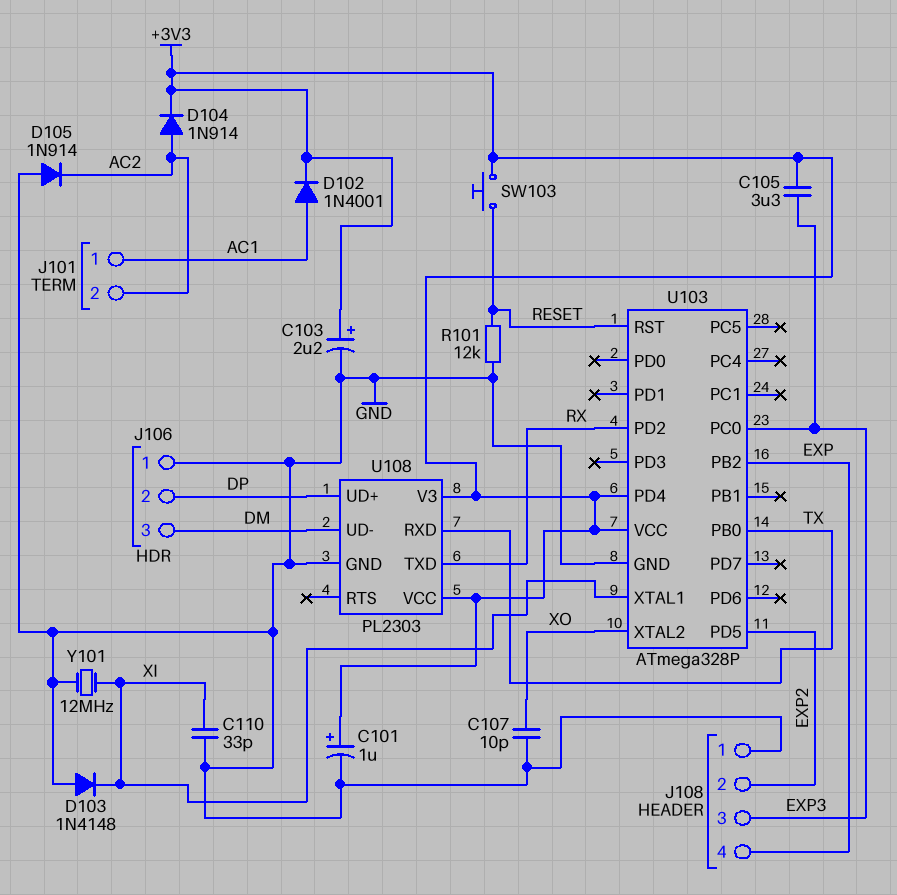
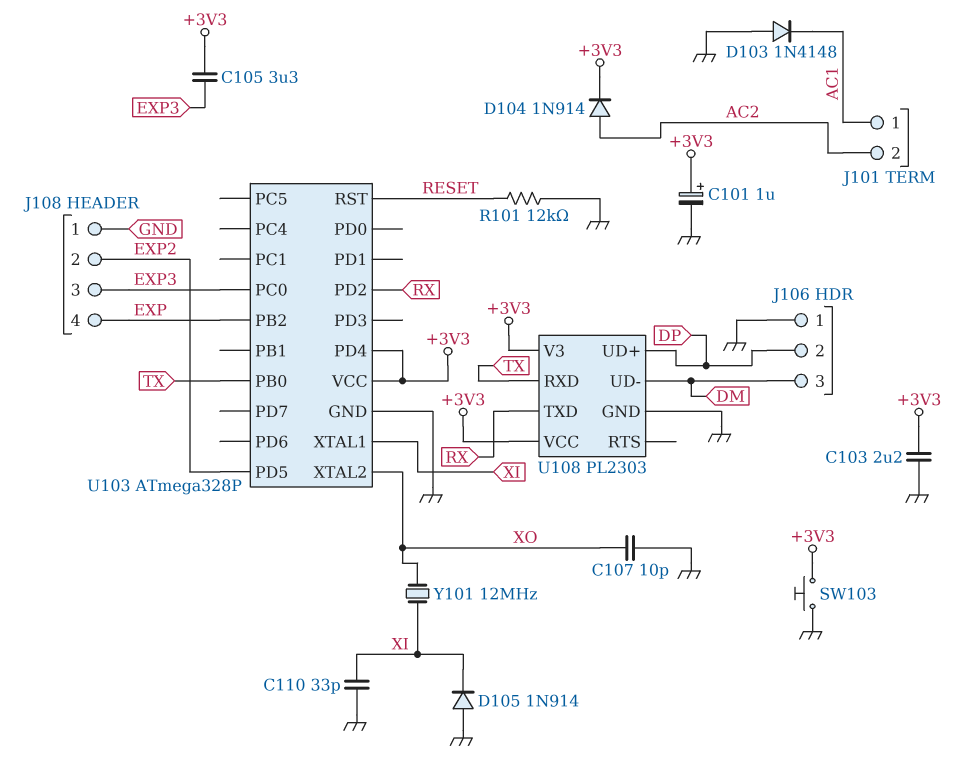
C103: 2.2uF (plus +3V3, minus GND) -> 2.2uF (+3V3, GND)
D102: diode 1N4001 (A AC1, K +3V3) -> none
D103: diode 1N4148 (A GND, K XI) -> diode 1N4148 (A GND, K AC1)
D105: diode 1N914 (A GND, K AC2) -> diode 1N914 (A GND, K XI)
SW103: button (+3V3, RESET) -> button (+3V3, GND)
Y101: 12MHz (GND, XI) -> 12MHz (XI, XO)

